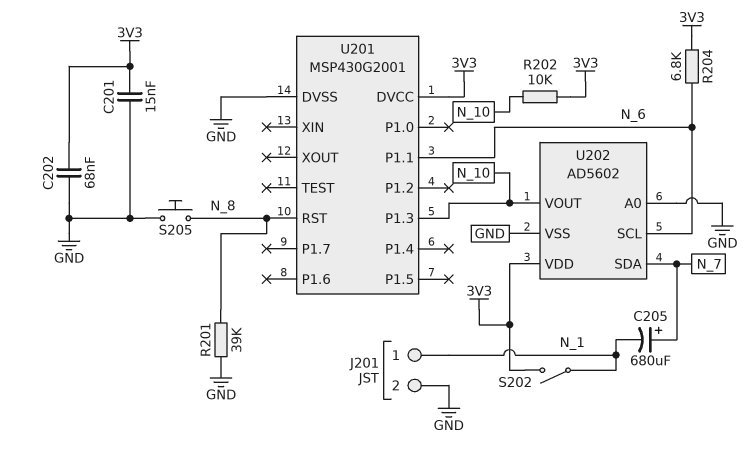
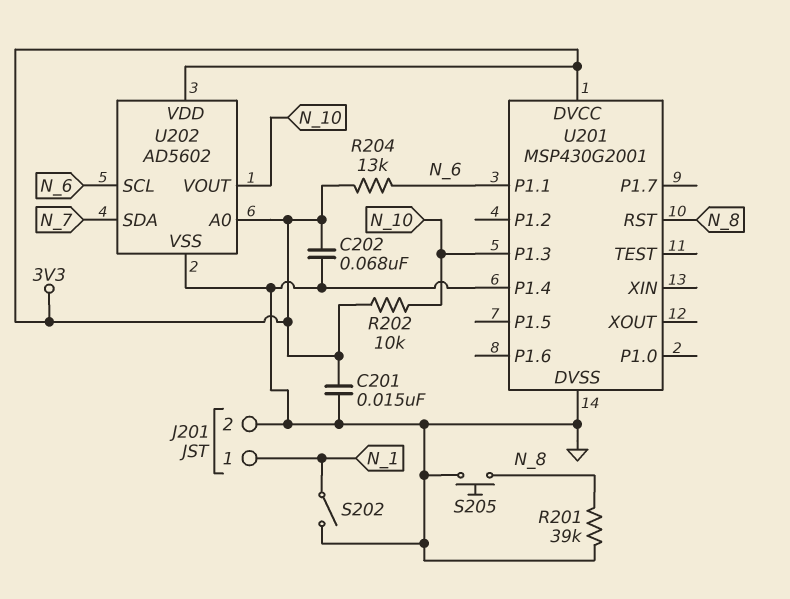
C205: 680uF (plus N_7, minus N_1) -> none
R204: 6.8k (3V3, N_6) -> 13k (3V3, N_6)
S202: switch (3V3, N_1) -> switch (GND, N_1)
U201 pin P1.4: none -> GND
U202 pin A0: GND -> 3V3

